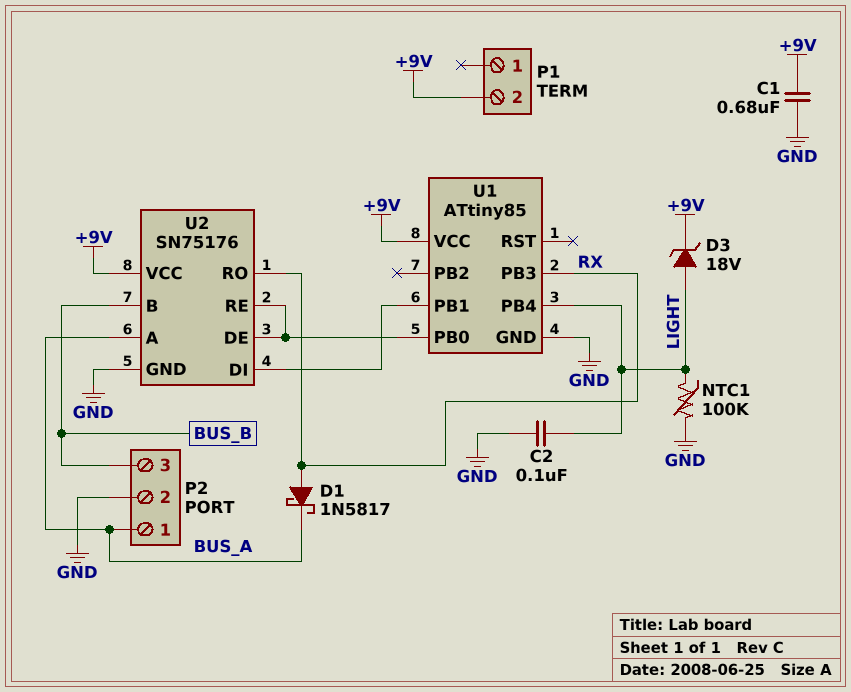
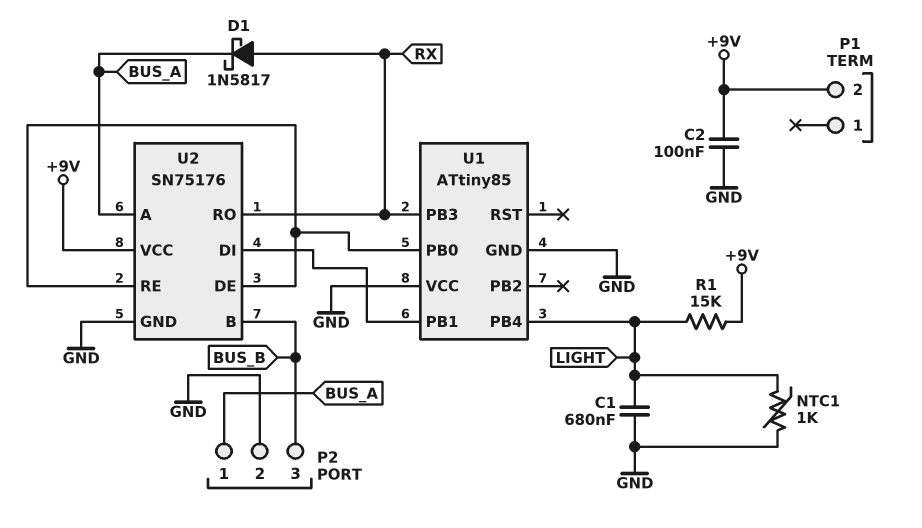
C1: 680nF (+9V, GND) -> 680nF (GND, LIGHT)
C2: 100nF (GND, LIGHT) -> 100nF (+9V, GND)
D3: zener 18V (A LIGHT, K +9V) -> none
NTC1: 100k (GND, LIGHT) -> 1k (GND, LIGHT)
R1: none -> 15k (+9V, LIGHT)
U1 pin VCC: +9V -> GND

